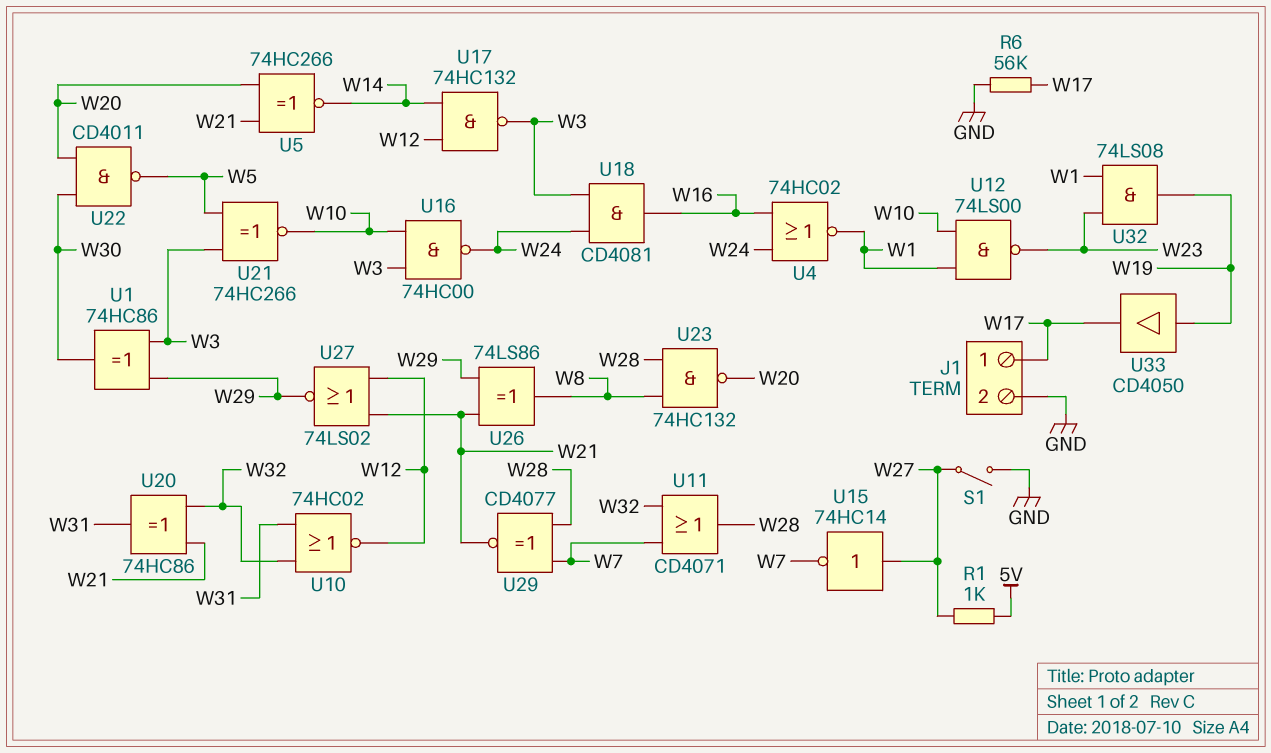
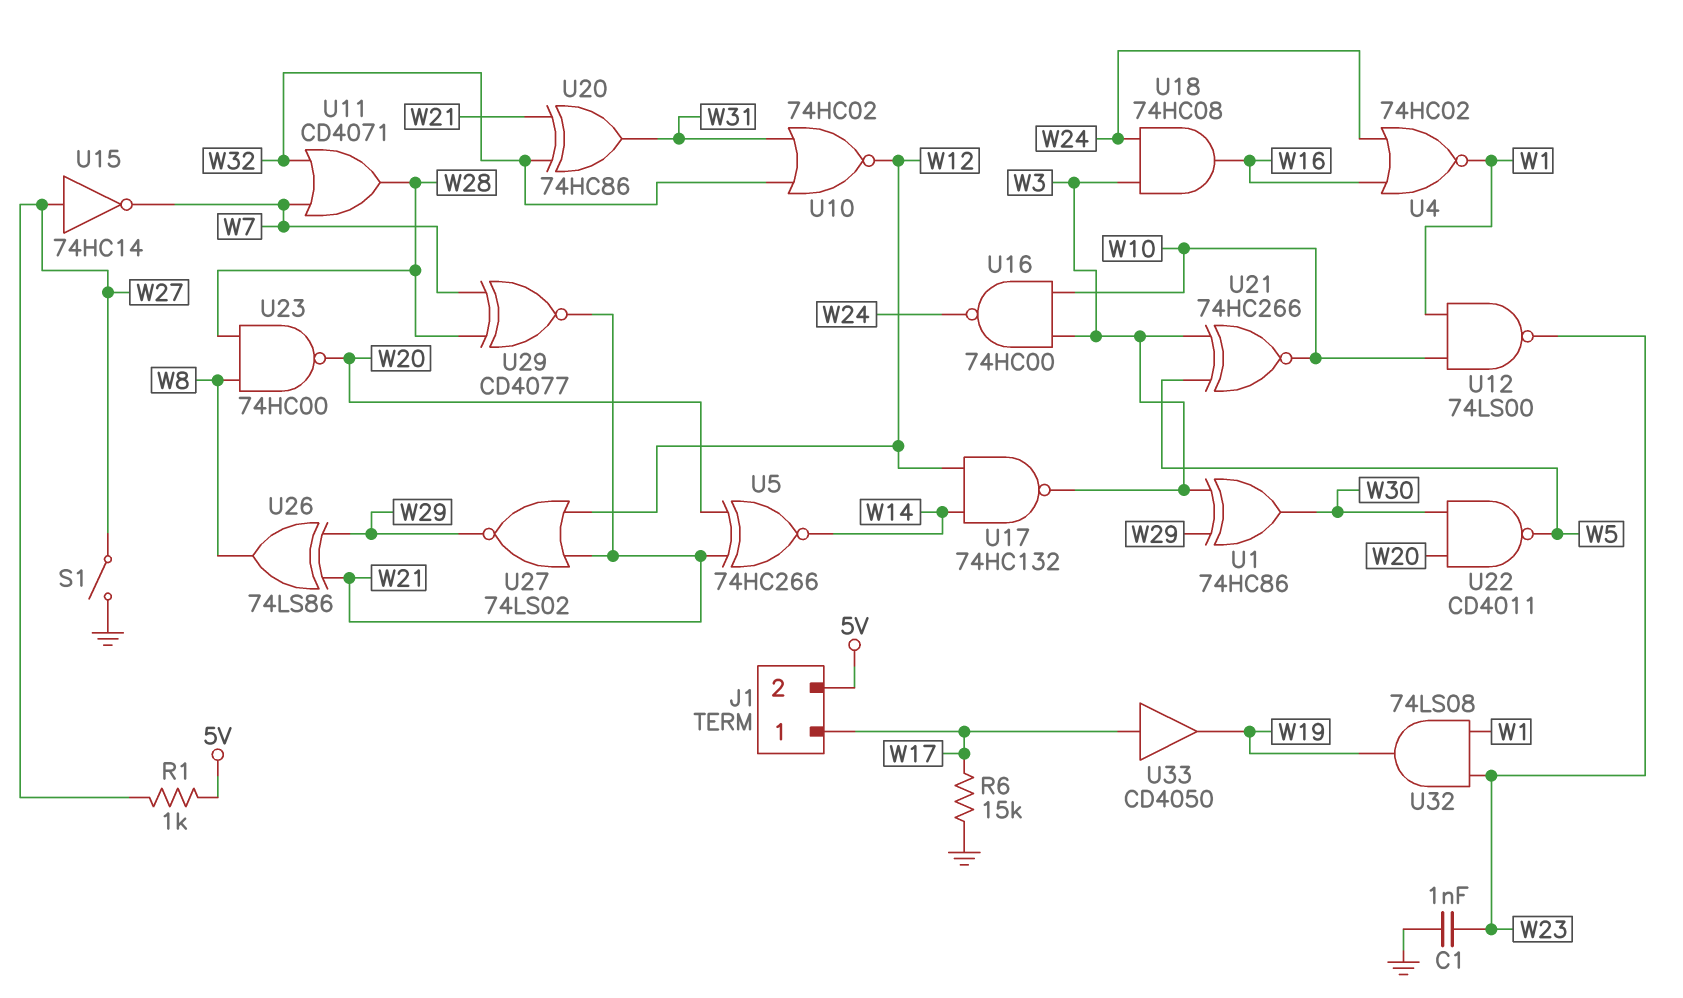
C1: none -> 1nF (GND, W23)
J1 pin 2: GND -> 5V
R6: 56k (GND, W17) -> 15k (GND, W17)
U18: AND CD4081 (in W3, in W24, out W16) -> AND 74HC08 (in W3, in W24, out W16)
U23: NAND 74HC132 (in W8, in W28, out W20) -> NAND 74HC00 (in W8, in W28, out W20)
U33: buffer CD4050 (in W19, out W17) -> buffer CD4050 (in W17, out W19)

